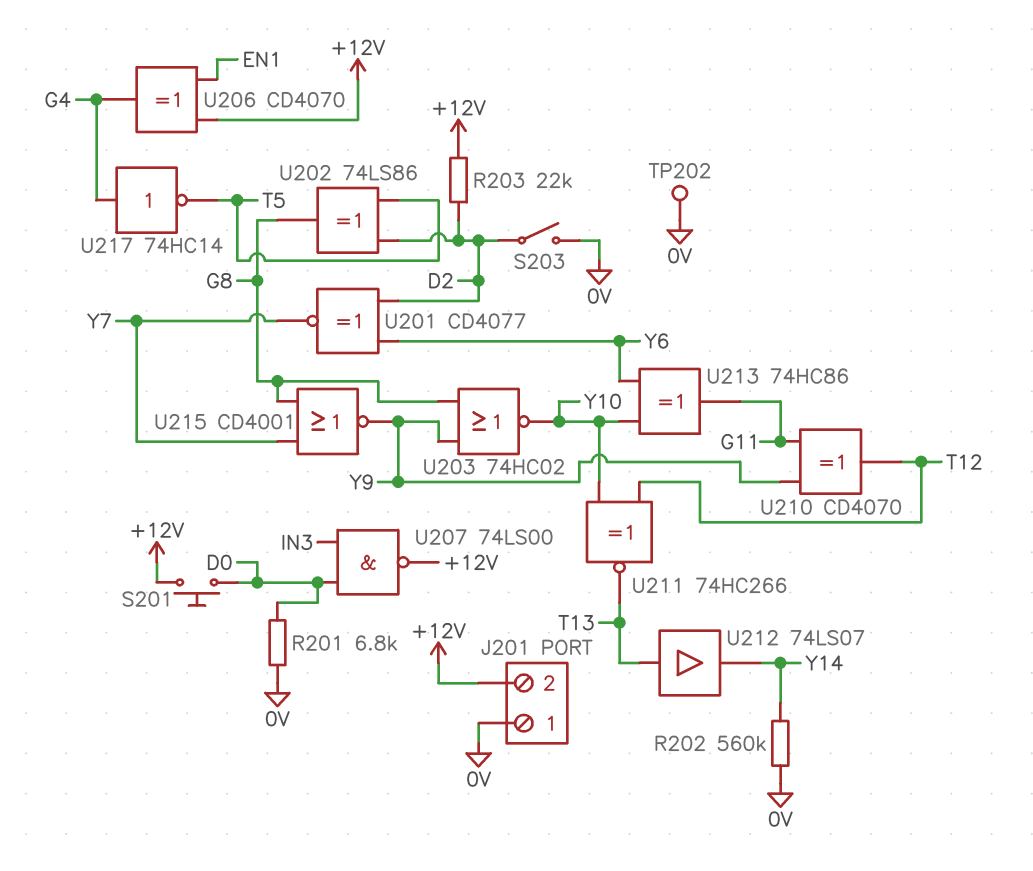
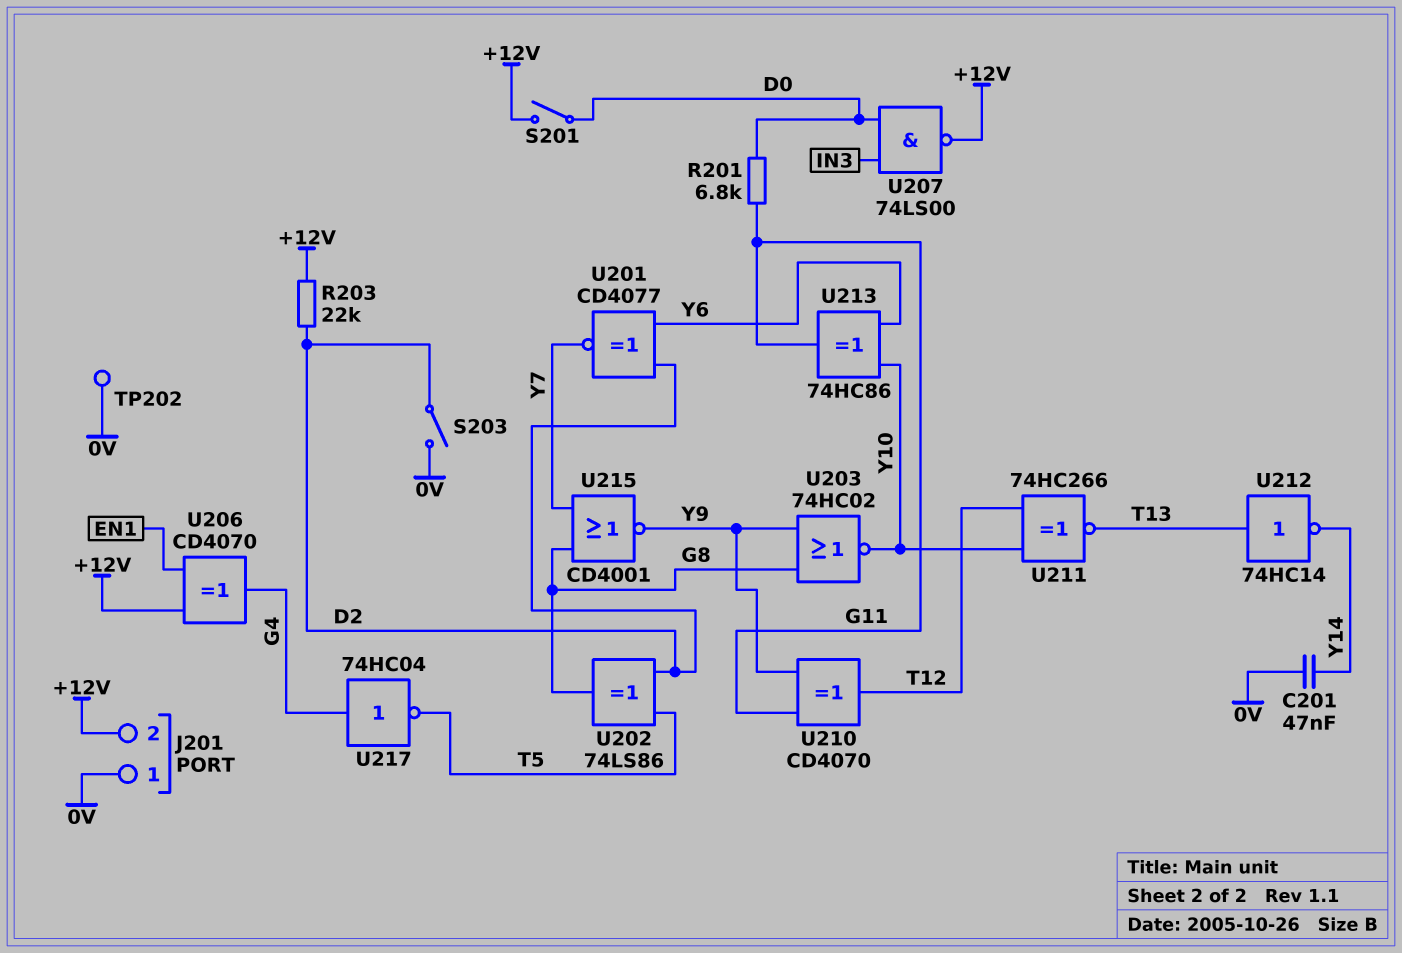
C201: none -> 47nF (0V, Y14)
R201: 6.8k (0V, D0) -> 6.8k (D0, G11)
R202: 560k (0V, Y14) -> none
S201: button (+12V, D0) -> switch (+12V, D0)
U212: buffer 74LS07 (in T13, out Y14) -> NOT 74HC14 (in T13, out Y14)
U217: NOT 74HC14 (in G4, out T5) -> NOT 74HC04 (in G4, out T5)

